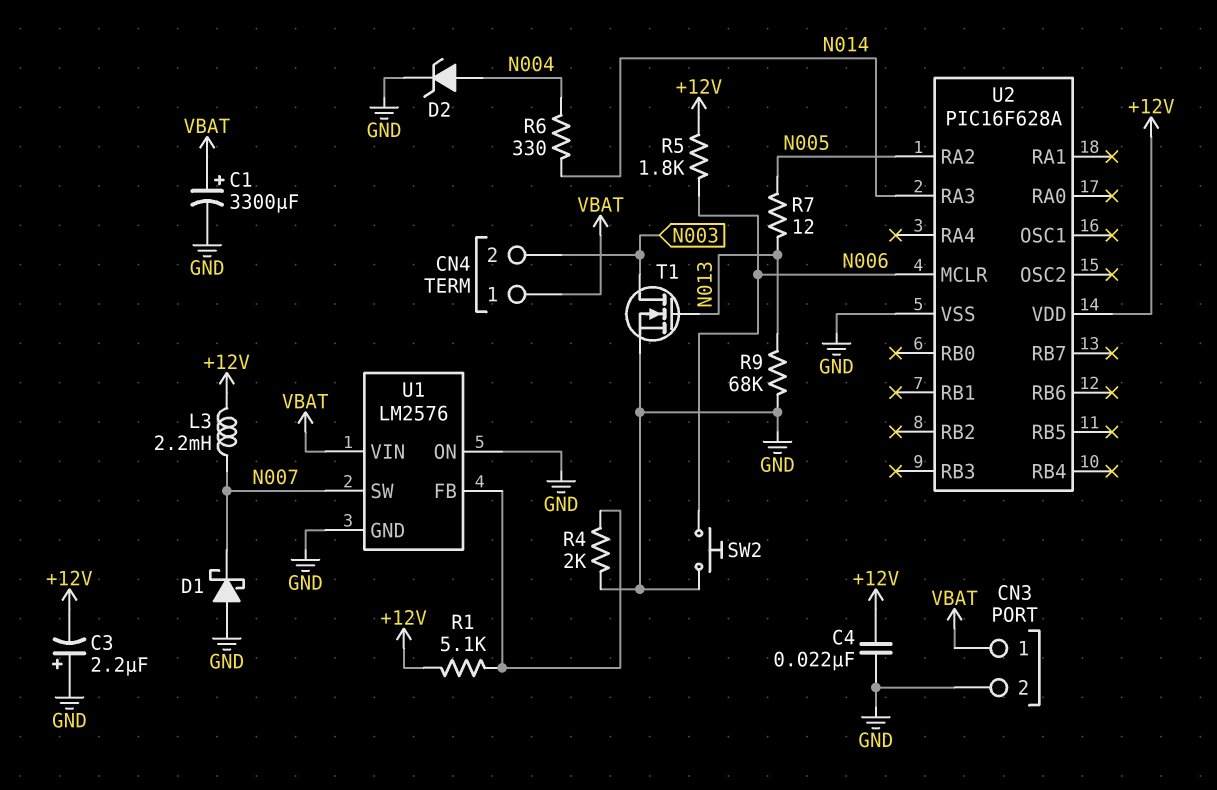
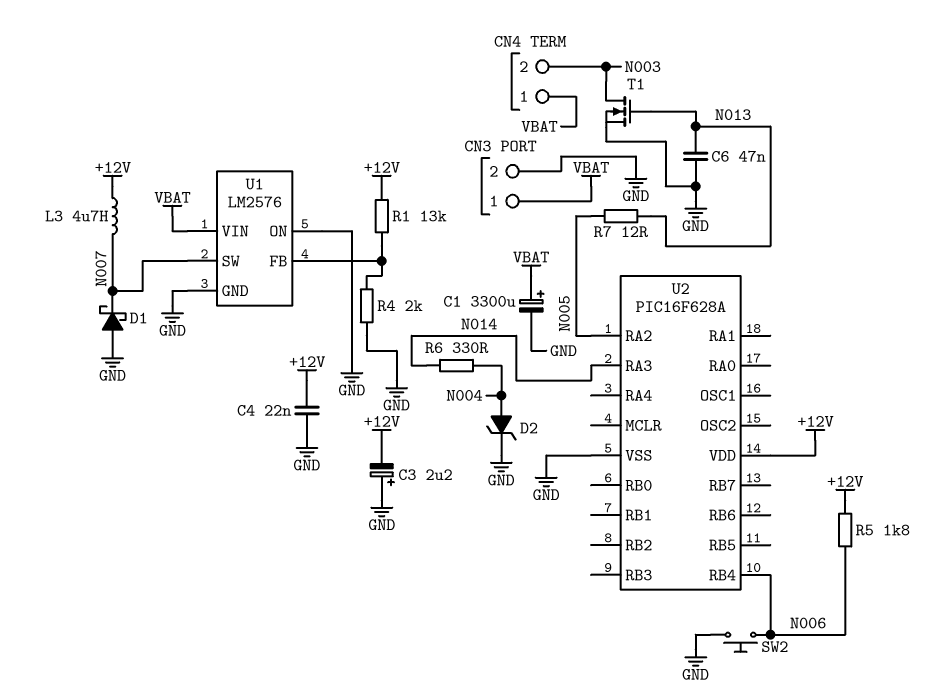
C6: none -> 47nF (GND, N013)
L3: 2.2mH (+12V, N007) -> 4.7uH (+12V, N007)
R1: 5.1k (+12V, U1/FB) -> 13k (+12V, U1/FB)
R9: 68k (GND, N013) -> none
U2 pin MCLR: N006 -> none
U2 pin RB4: none -> N006

